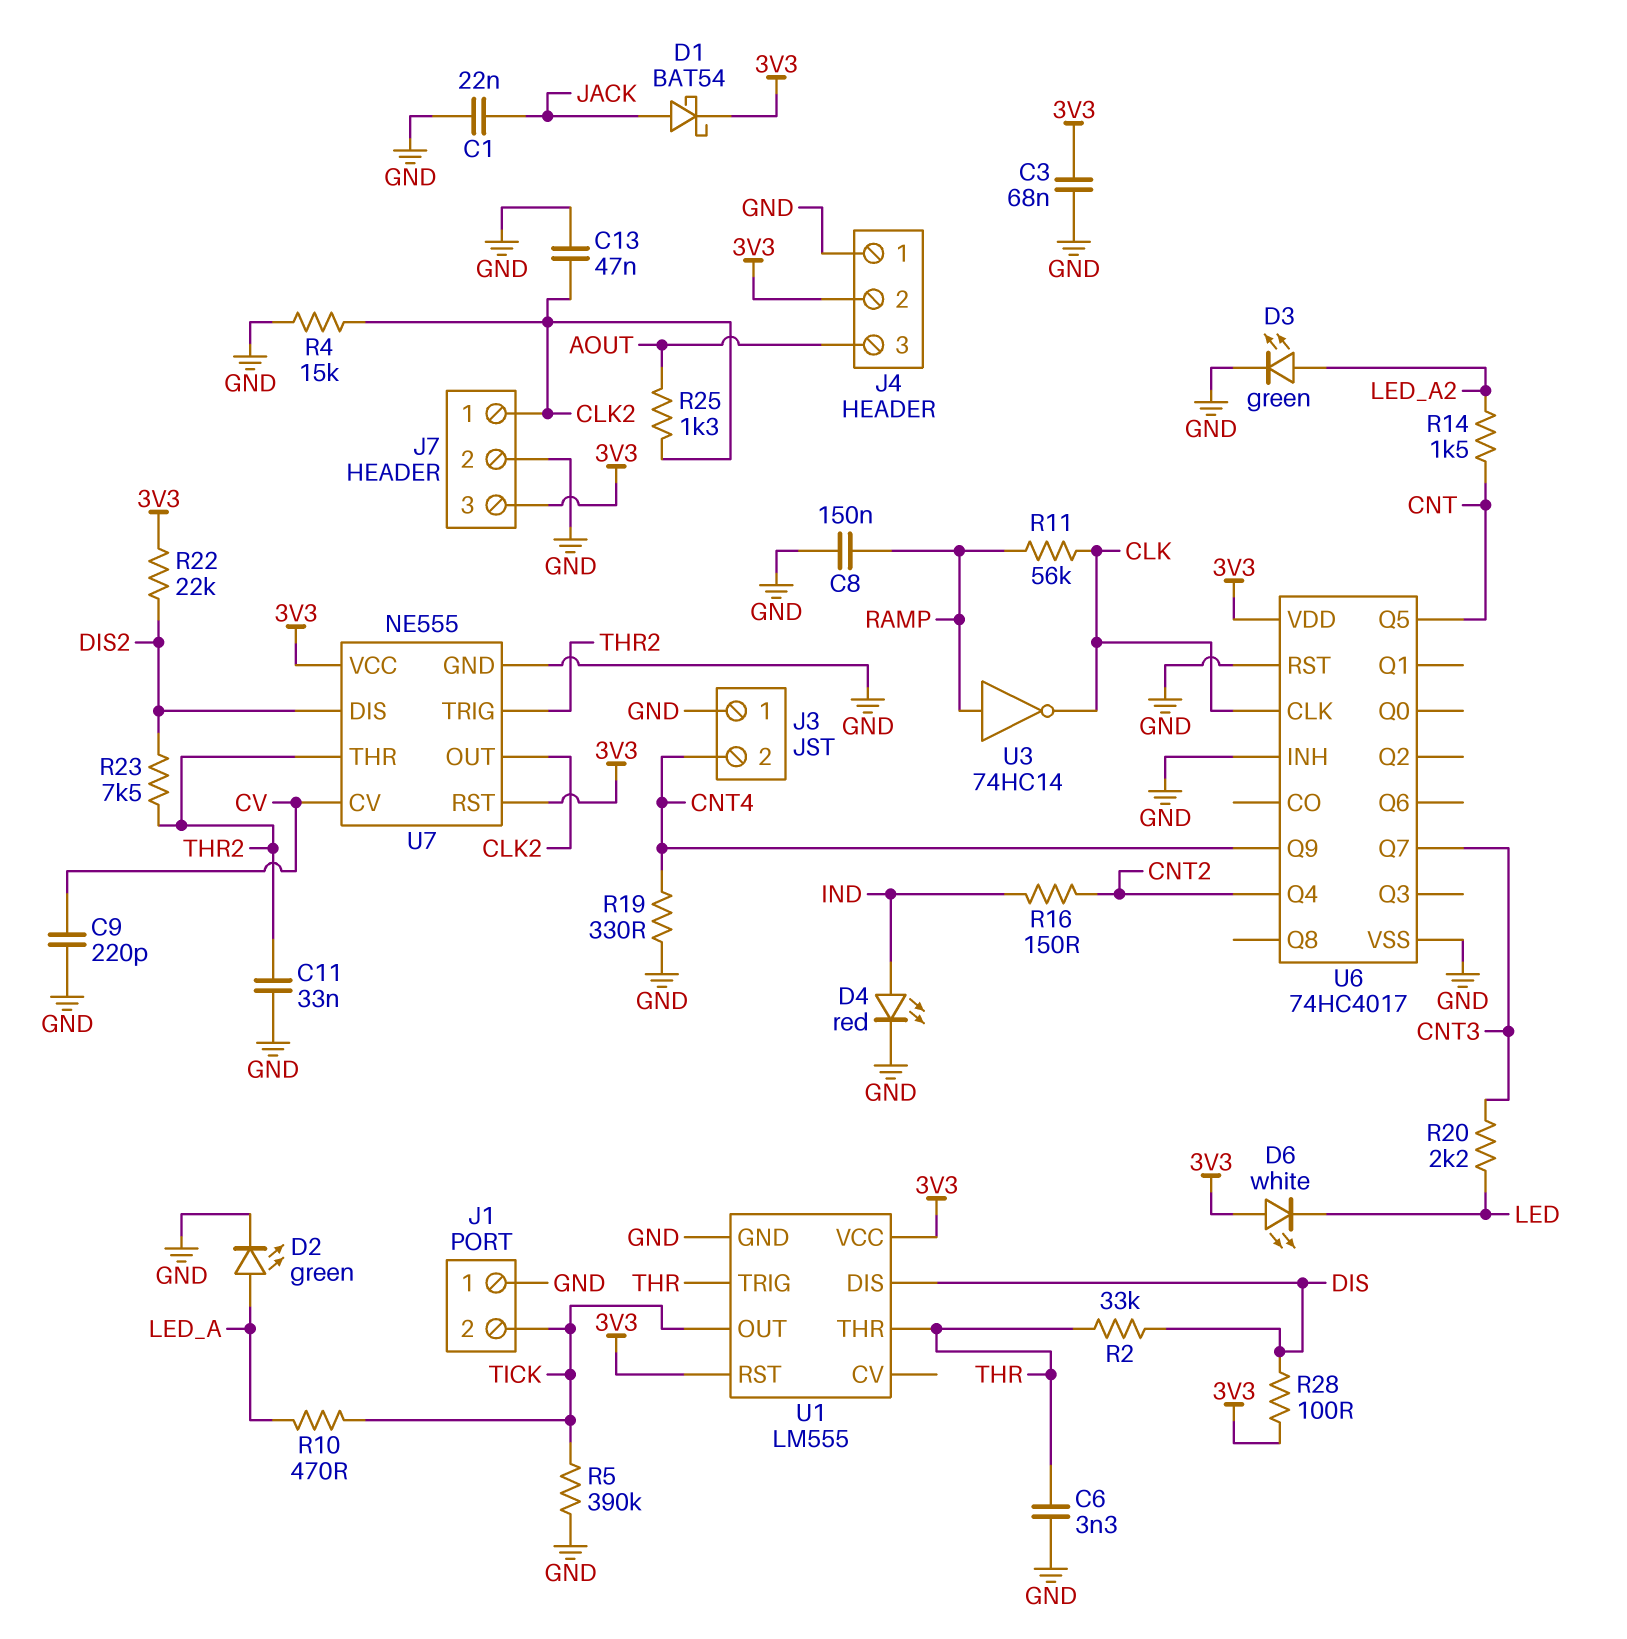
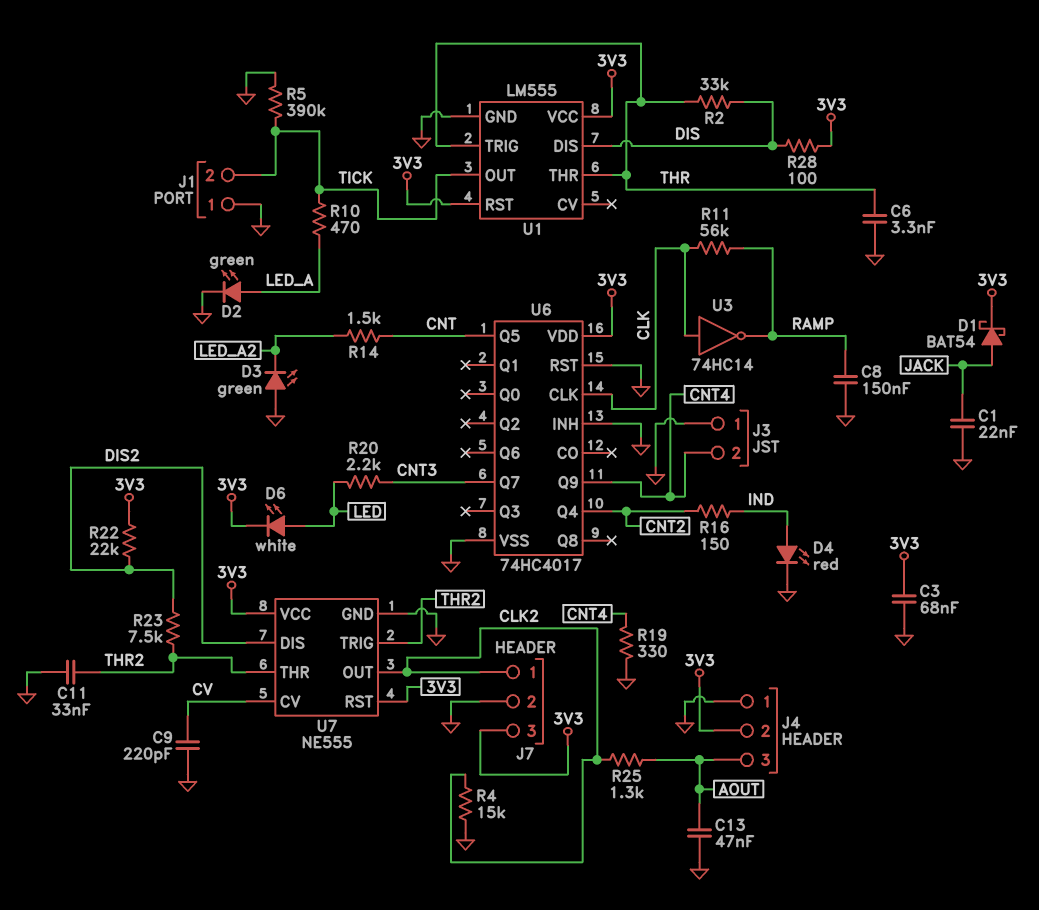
C13: 47nF (CLK2, GND) -> 47nF (AOUT, GND)
D3: LED green (A LED_A2, K GND) -> LED green (A GND, K LED_A2)
D6: LED white (A 3V3, K LED) -> LED white (A LED, K 3V3)
U3: NOT 74HC14 (in RAMP, out CLK) -> NOT 74HC14 (in CLK, out RAMP)

